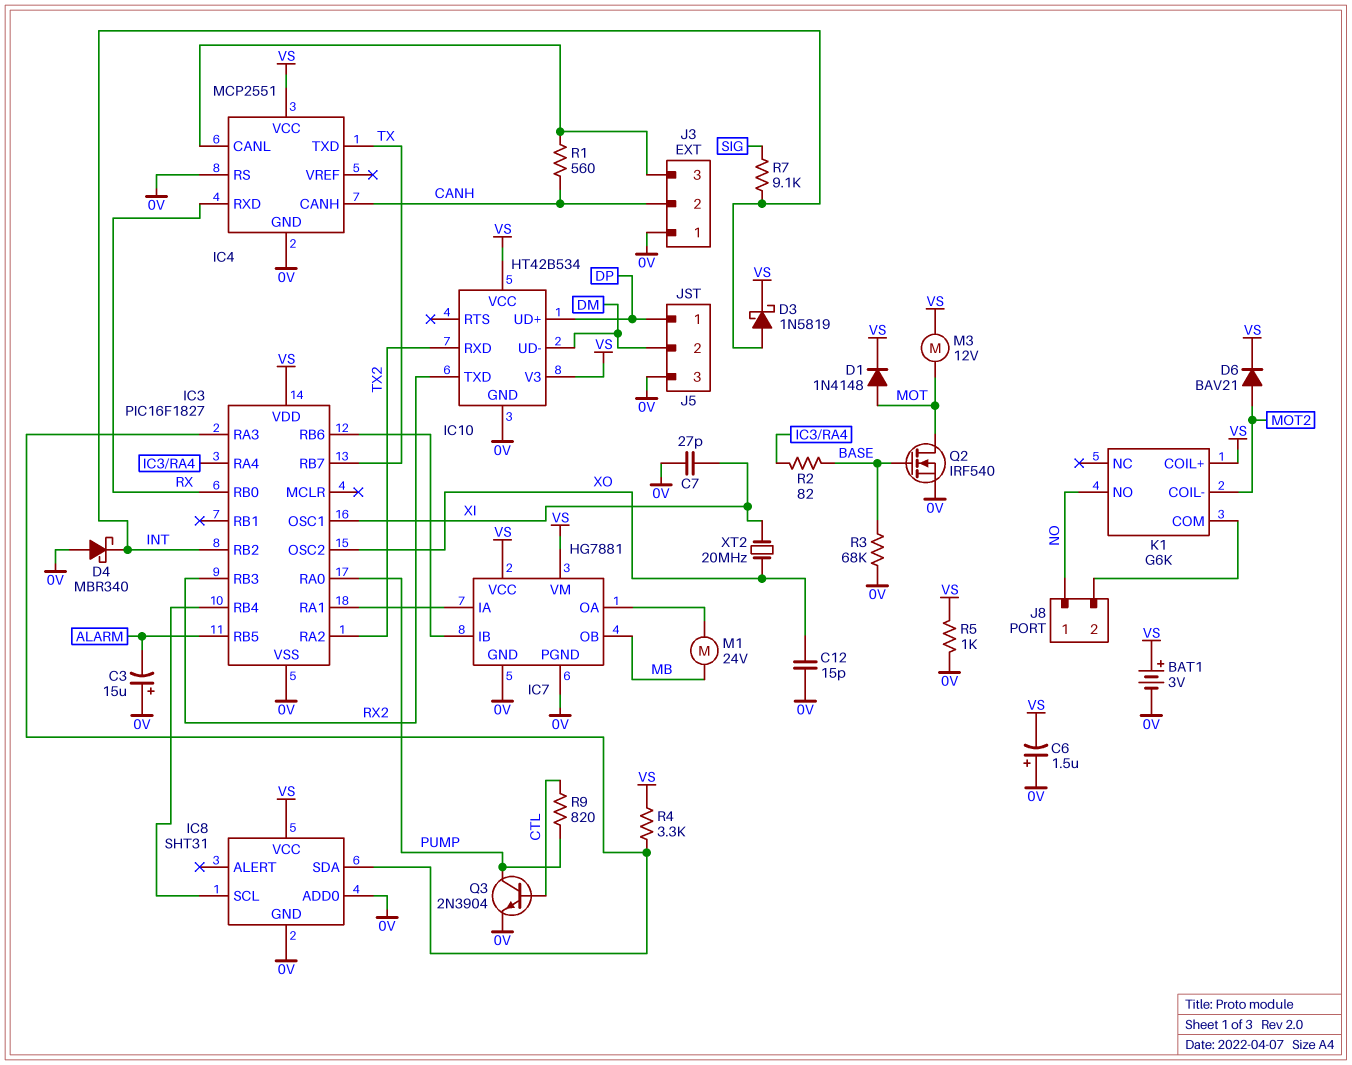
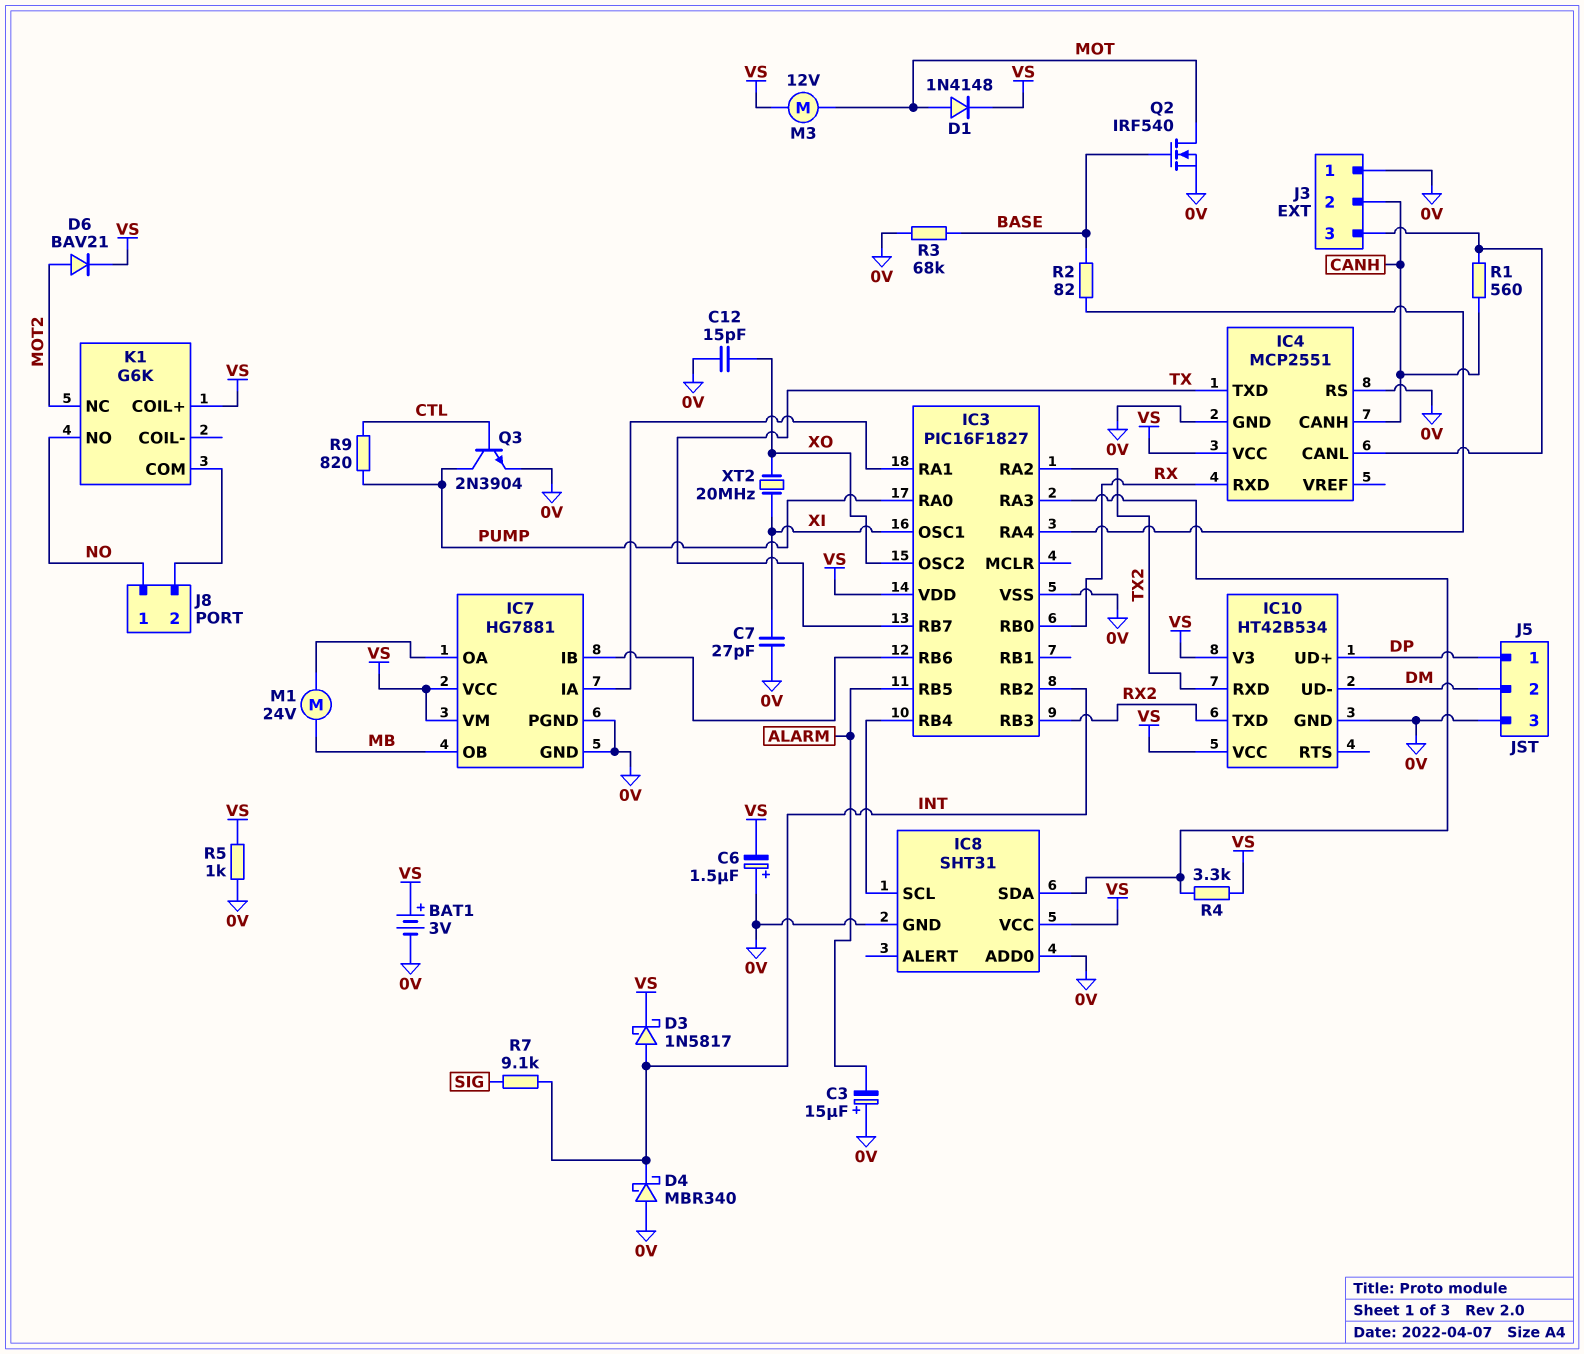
D3: schottky 1N5819 (A INT, K VS) -> schottky 1N5817 (A INT, K VS)
K1 pin COIL-: MOT2 -> none
K1 pin NC: none -> MOT2

